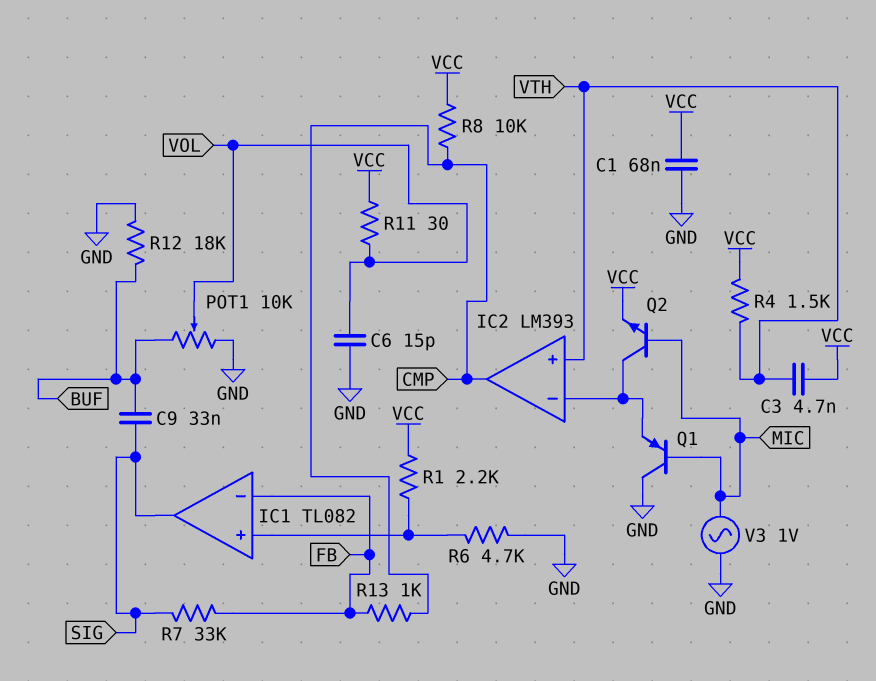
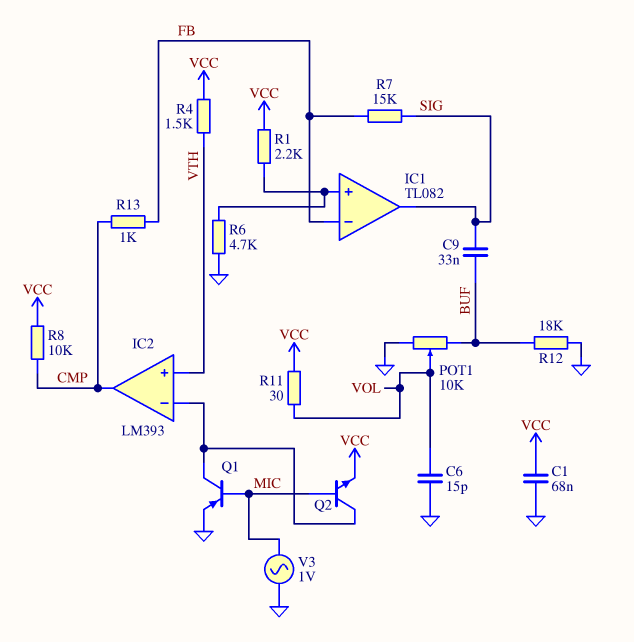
C3: 4.7nF (VCC, VTH) -> none
Q1: PNP (B MIC, C GND, E IC2/in-) -> PNP (B MIC, C IC2/in-, E GND)
R7: 33k (FB, SIG) -> 15k (FB, SIG)

